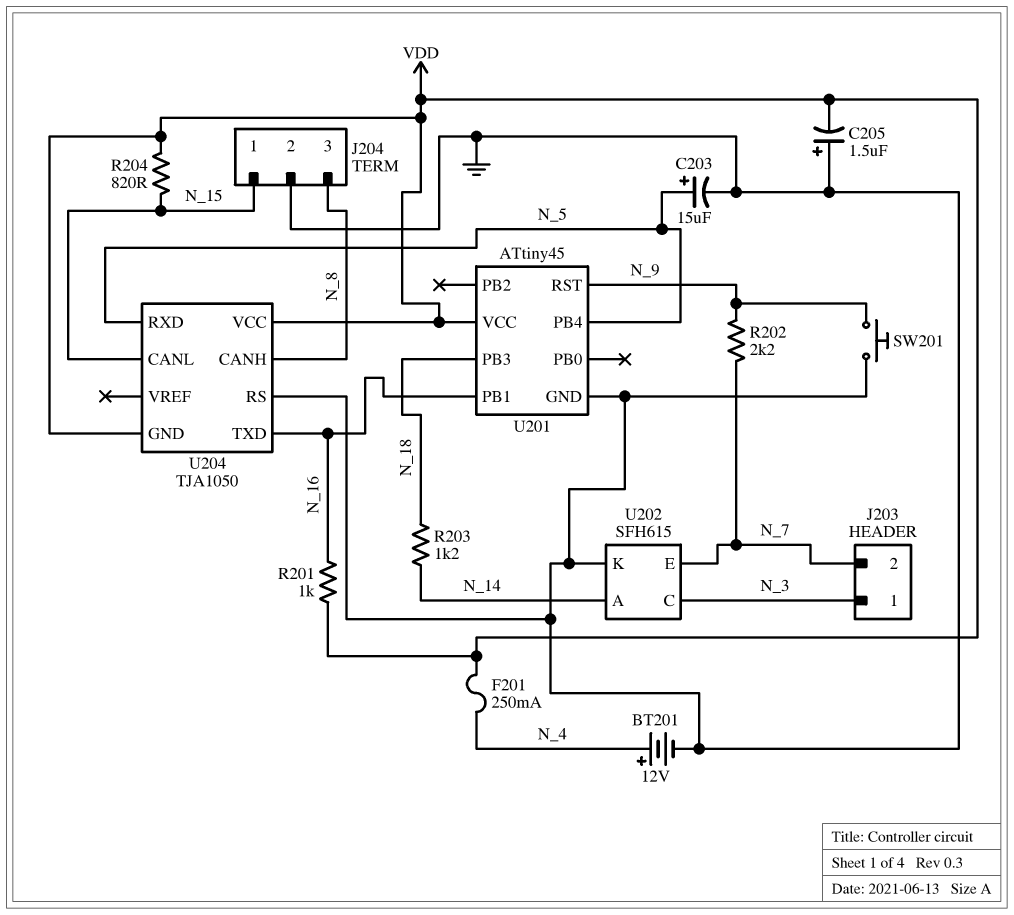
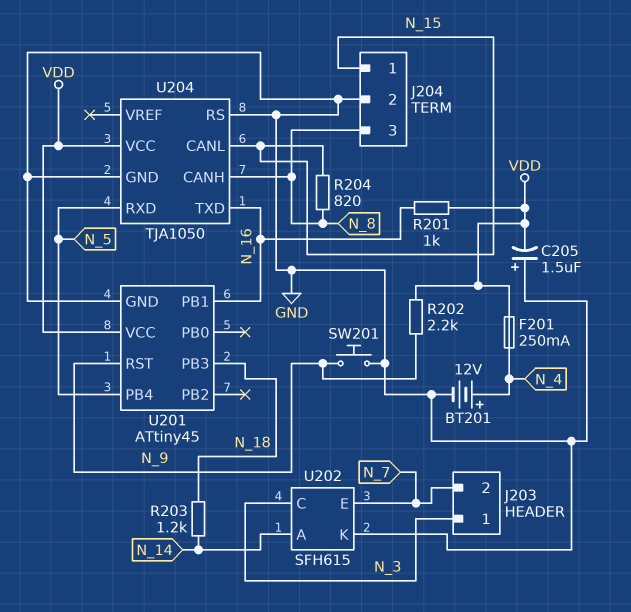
C203: 15uF (plus N_5, minus GND) -> none
R202: 2.2k (N_7, N_9) -> 2.2k (N_9, VDD)
R204: 820 (N_15, VDD) -> 820 (N_8, N_15)
U204 pin GND: VDD -> GND

